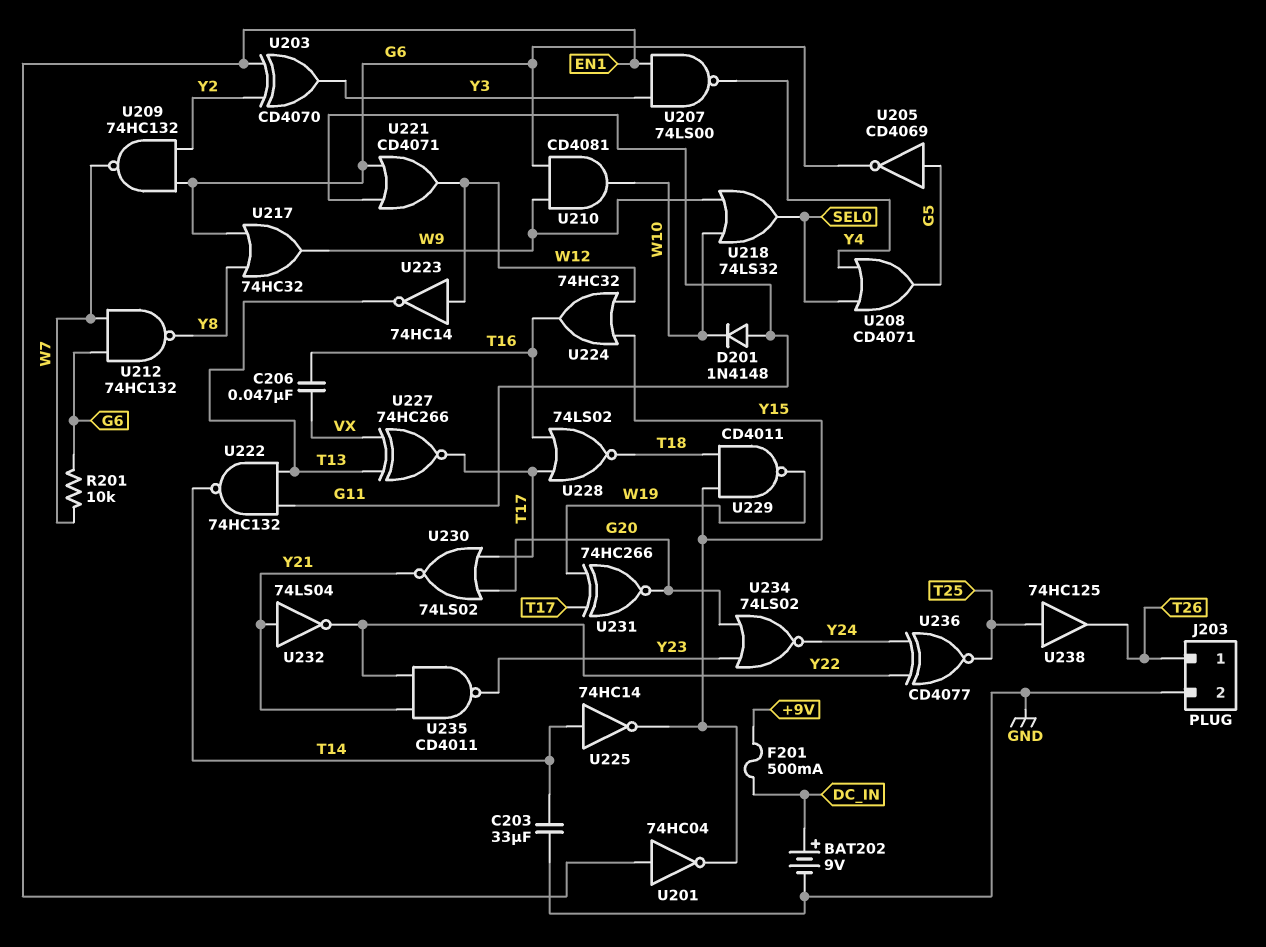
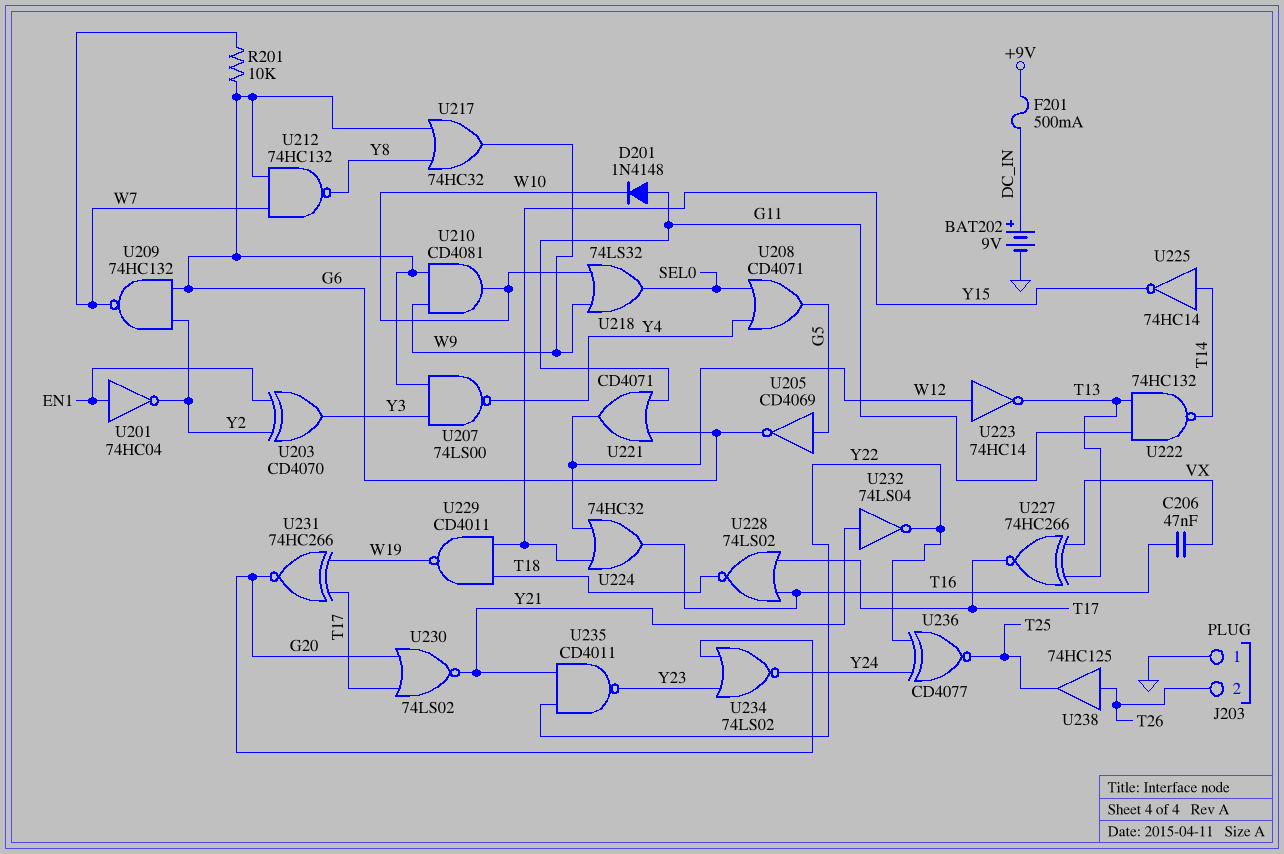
C203: 33uF (GND, T14) -> none
J203 pin 1: T26 -> GND
J203 pin 2: GND -> T26
U201: NOT 74HC04 (in EN1, out Y15) -> NOT 74HC04 (in EN1, out Y2)
U207: NAND 74LS00 (in EN1, in Y3, out Y4) -> NAND 74LS00 (in G6, in Y3, out Y4)
U238: buffer 74HC125 (in T25, out T26) -> buffer 74HC125 (in T26, out T25)

